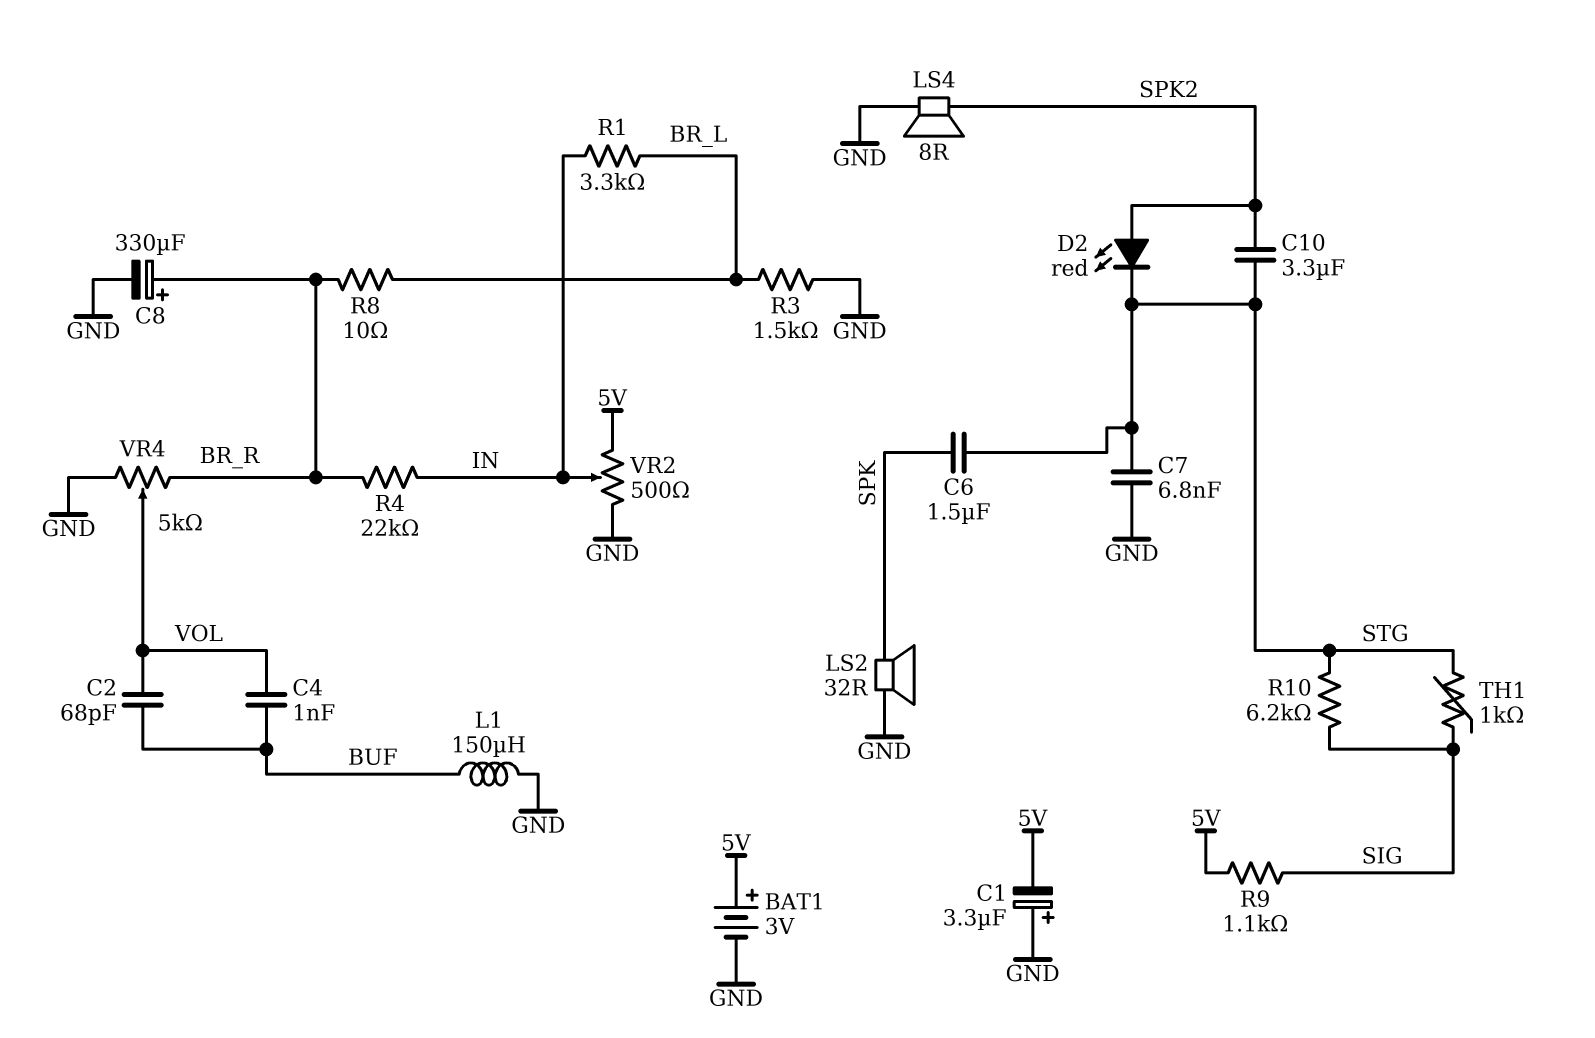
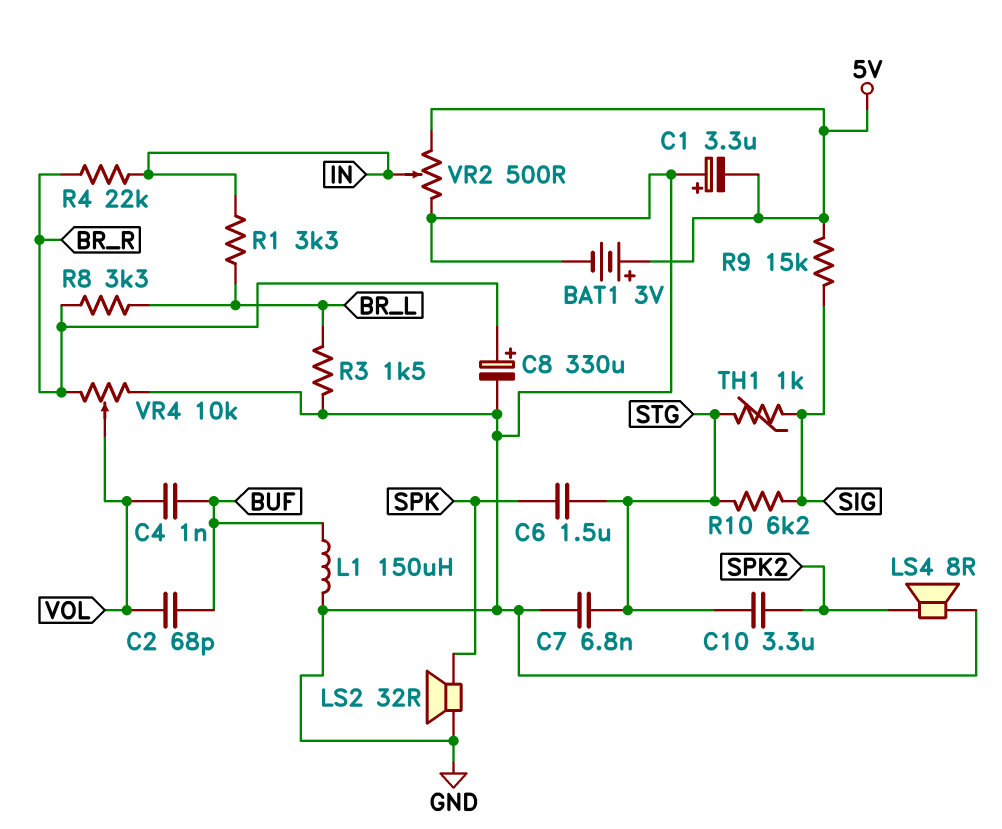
D2: LED red (A SPK2, K STG) -> none
R8: 10 (BR_L, BR_R) -> 3.3k (BR_L, BR_R)
R9: 1.1k (5V, SIG) -> 15k (5V, SIG)
VR4: 5k (BR_R, GND, wiper VOL) -> 10k (BR_R, GND, wiper VOL)

